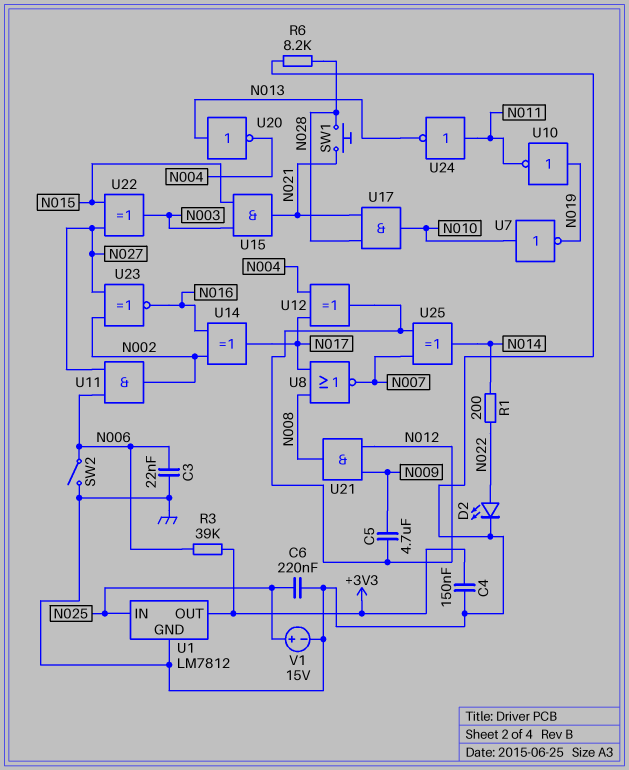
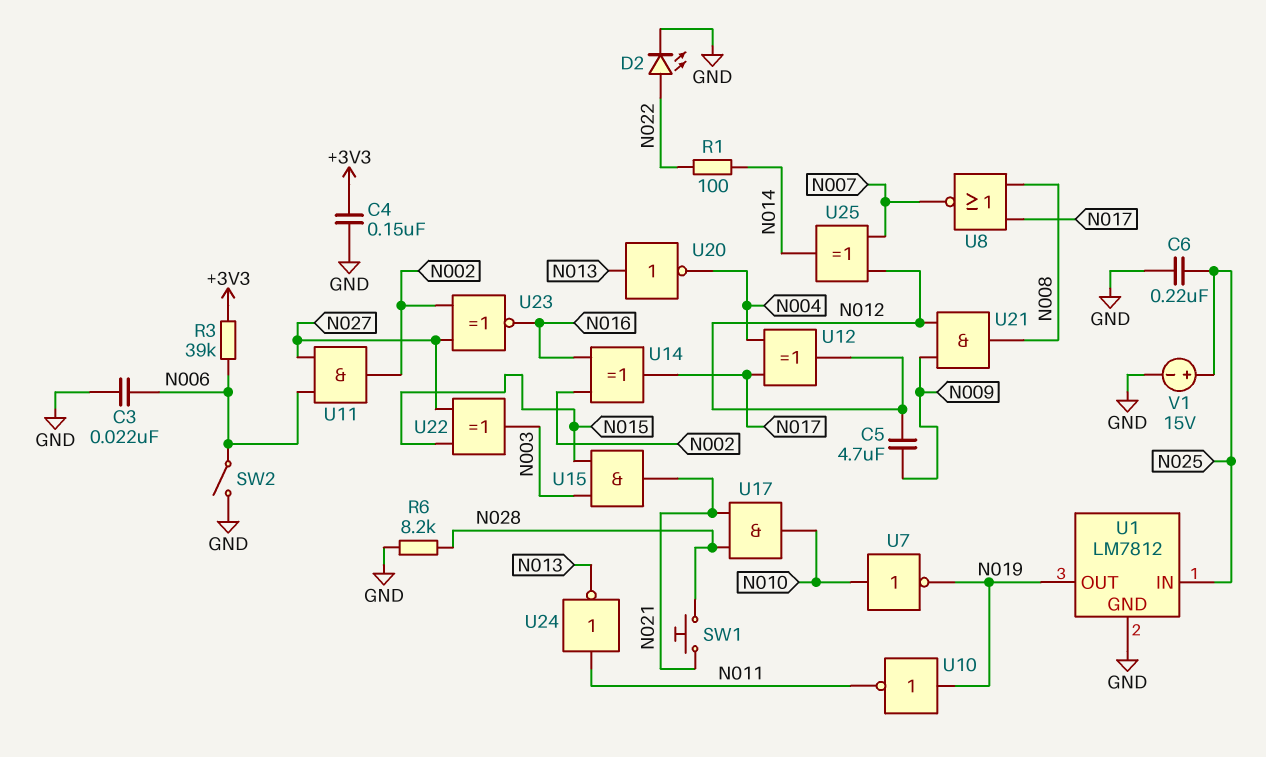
R1: 200 (N014, N022) -> 100 (N014, N022)
U1 pin OUT: +3V3 -> N019

